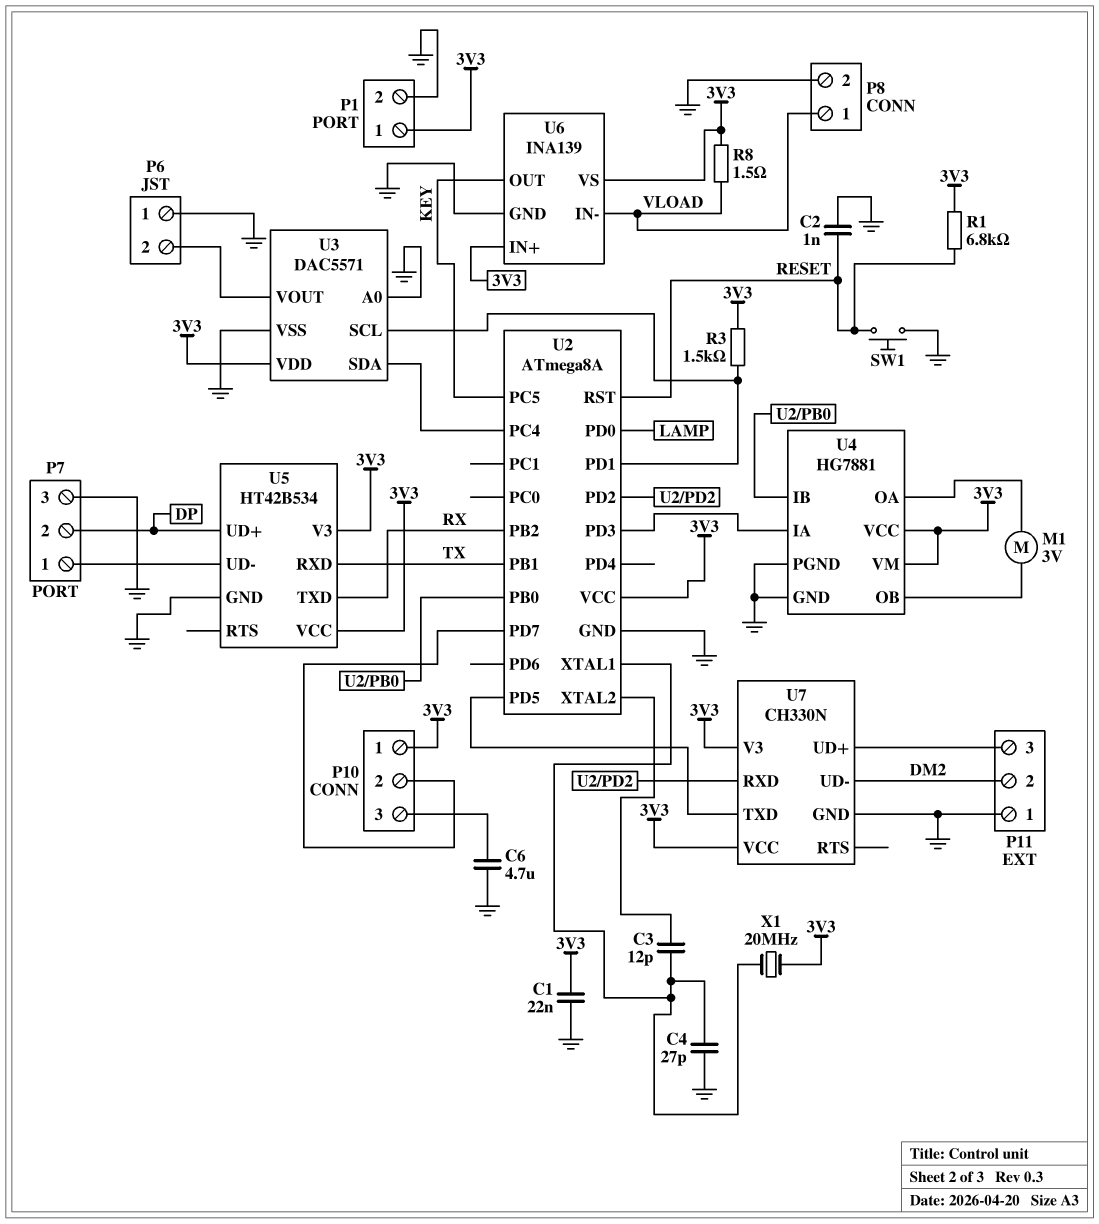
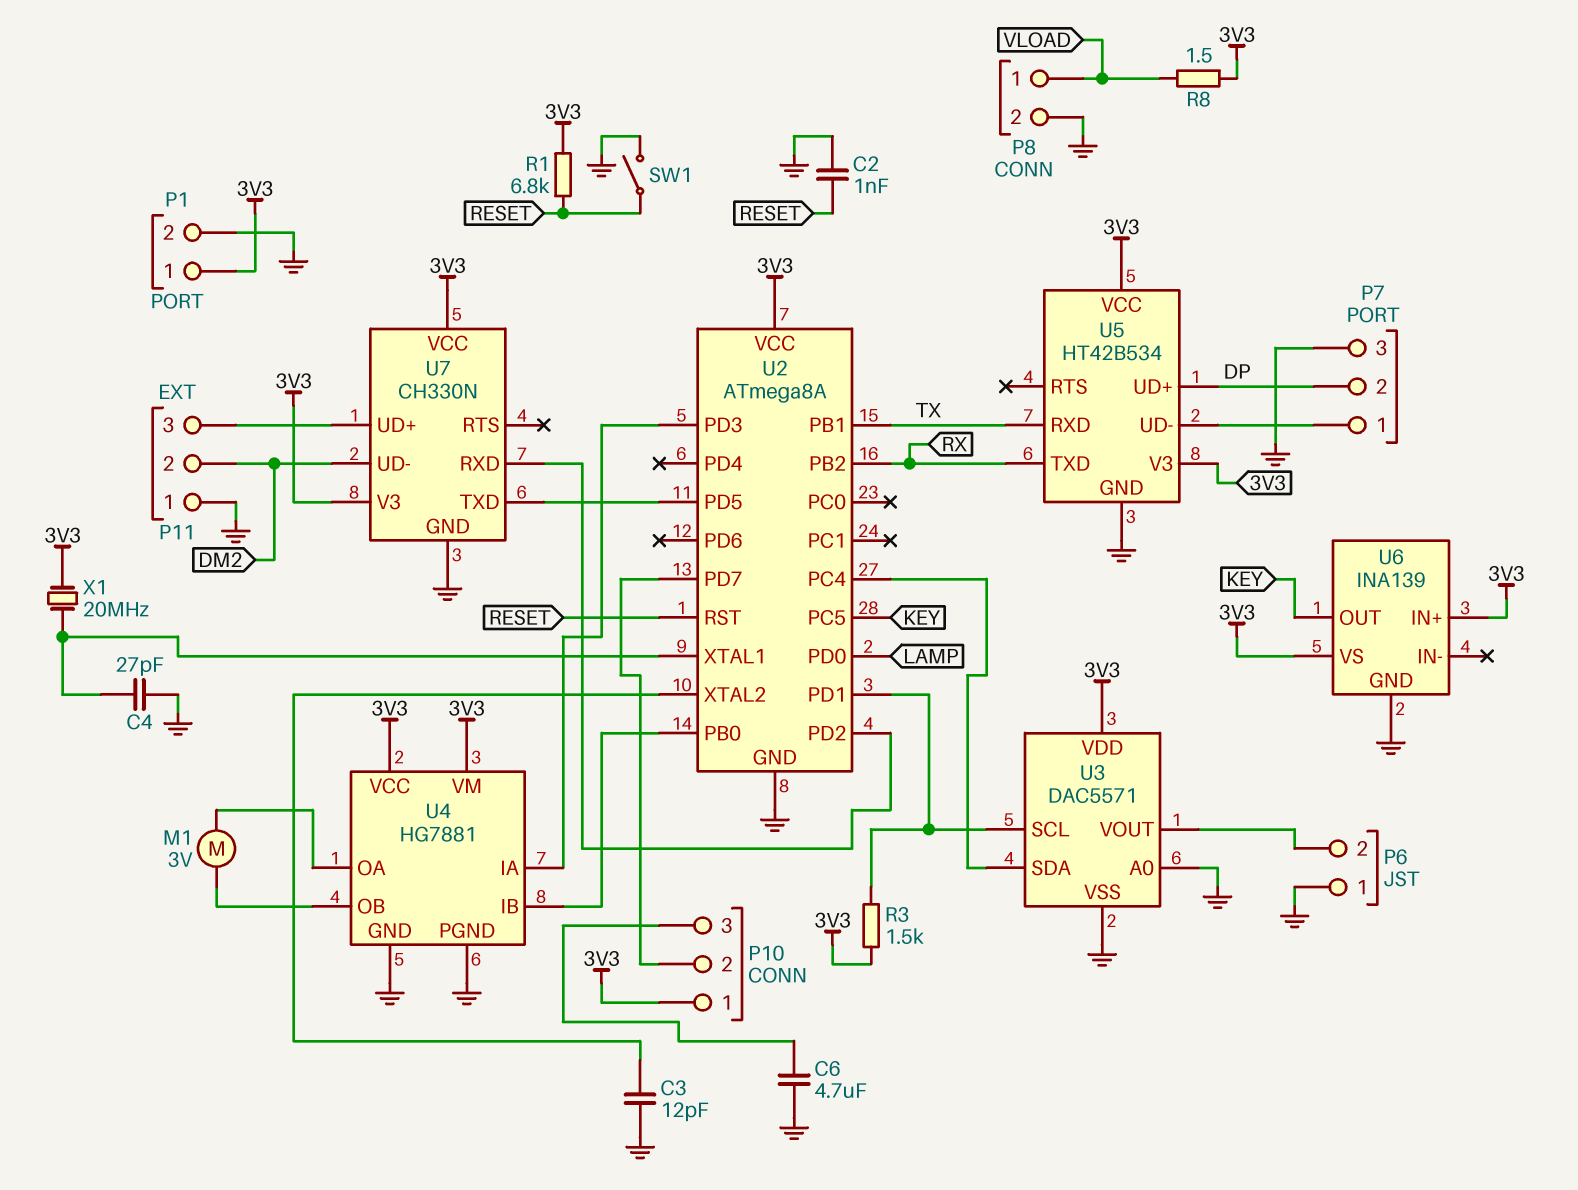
C1: 22nF (3V3, GND) -> none
C3: 12pF (U2/XTAL1, U2/XTAL2) -> 12pF (GND, U2/XTAL2)
SW1: button (GND, RESET) -> switch (GND, RESET)
U6 pin IN-: VLOAD -> none

